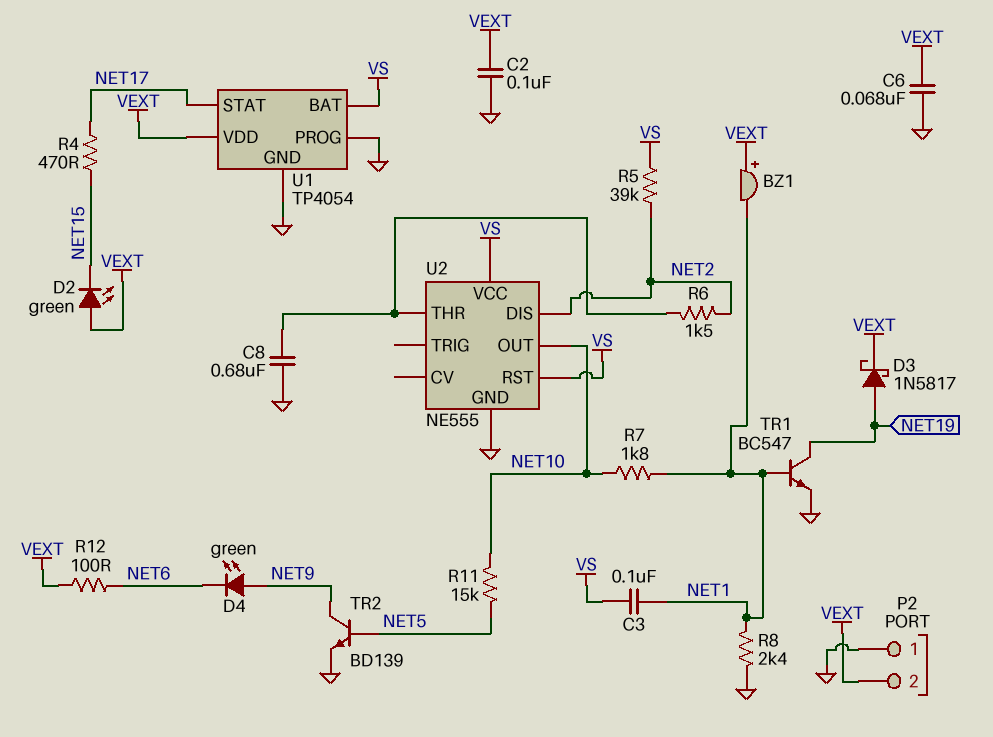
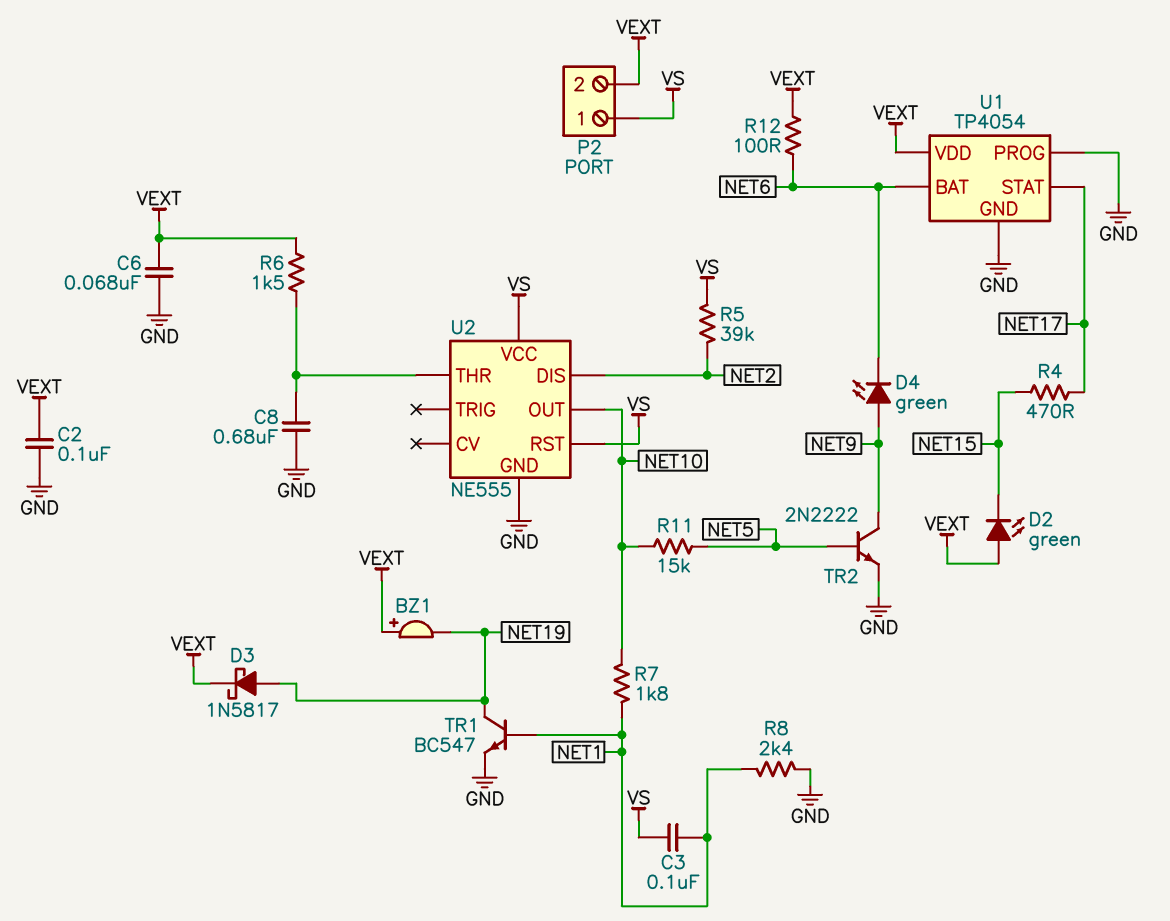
BZ1: buzzer (plus VEXT, minus NET1) -> buzzer (plus VEXT, minus NET19)
P2 pin 1: GND -> VS
R6: 1.5k (NET2, U2/THR) -> 1.5k (U2/THR, VEXT)
TR2: NPN BD139 (B NET5, C NET9, E GND) -> NPN 2N2222 (B NET5, C NET9, E GND)
U1 pin BAT: VS -> NET6

